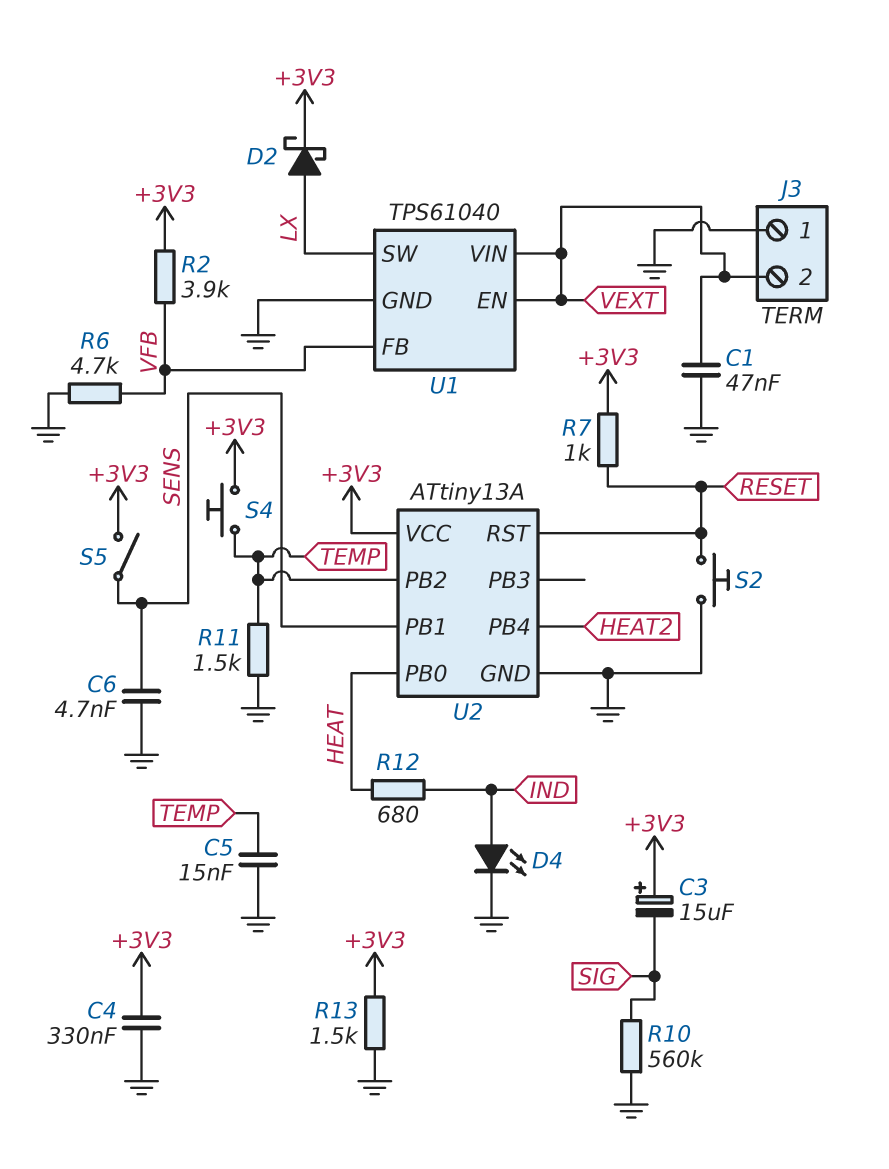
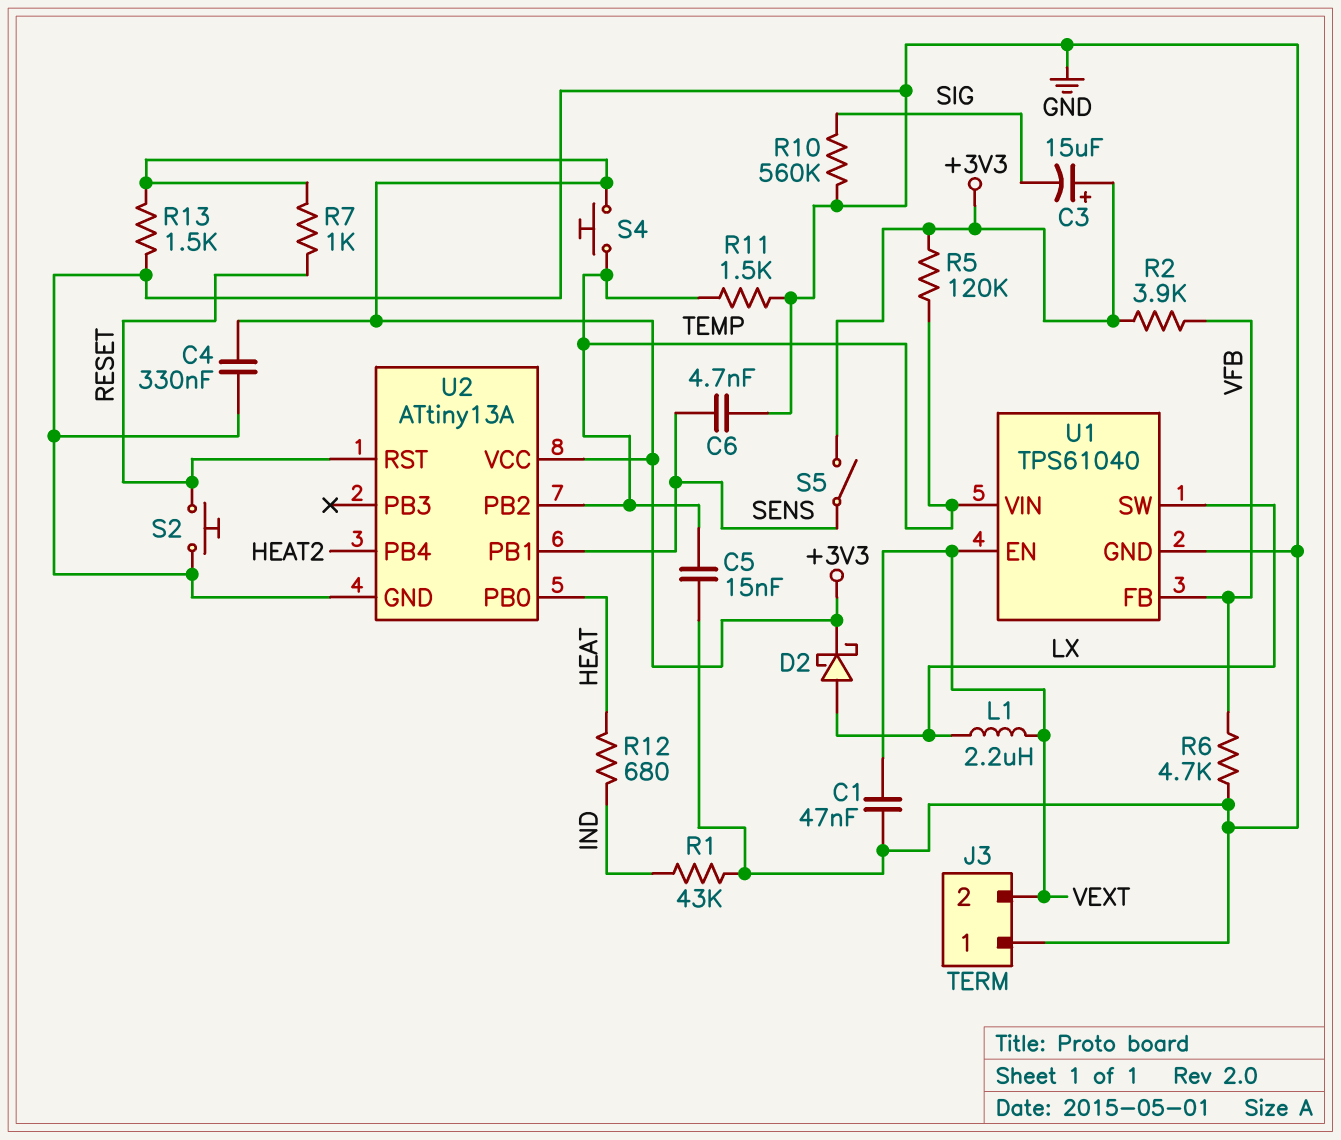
D4: LED (A IND, K GND) -> none
L1: none -> 2.2uH (LX, VEXT)
R1: none -> 43k (GND, IND)
R5: none -> 120k (+3V3, TEMP)
U1 pin VIN: VEXT -> TEMP

